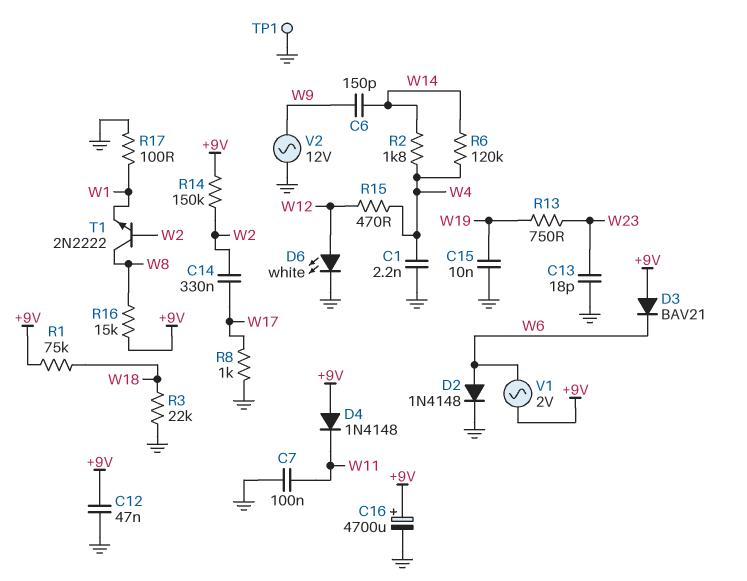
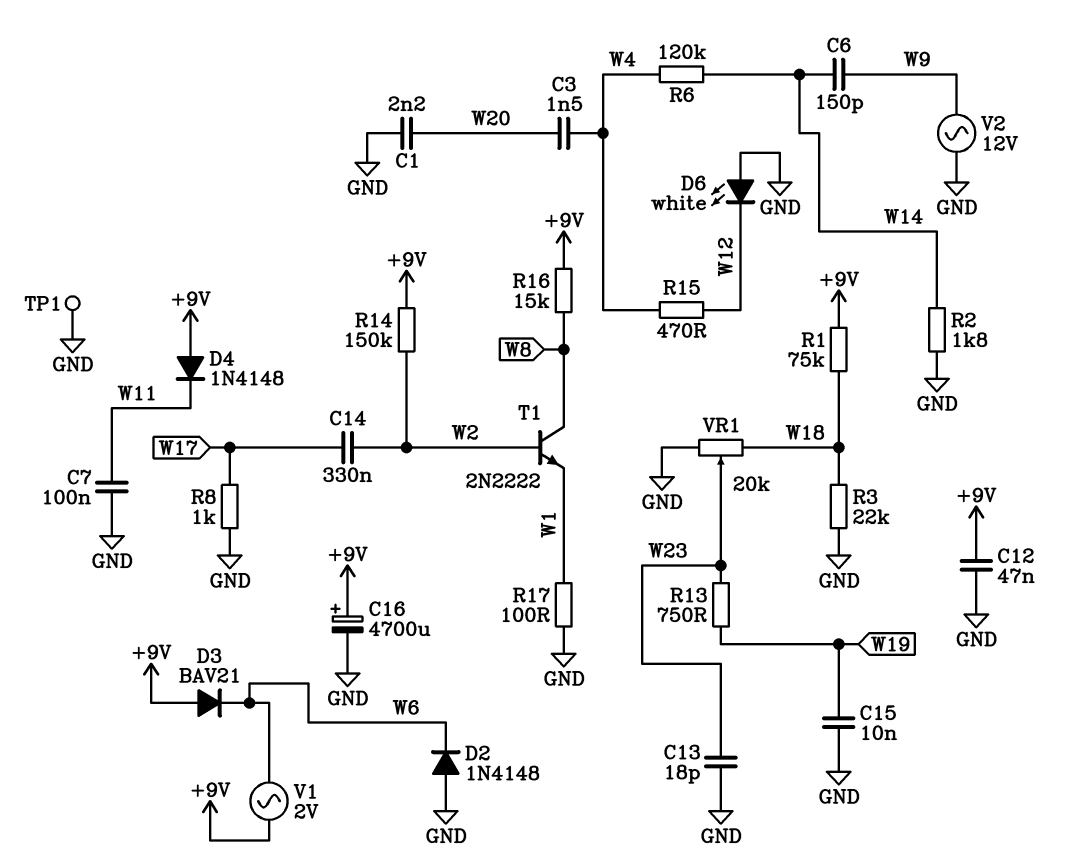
C1: 2.2nF (GND, W4) -> 2.2nF (GND, W20)
C3: none -> 1.5nF (W4, W20)
D2: diode 1N4148 (A W6, K GND) -> diode 1N4148 (A GND, K W6)
D6: LED white (A W12, K GND) -> LED white (A GND, K W12)
R2: 1.8k (W4, W14) -> 1.8k (GND, W14)
VR1: none -> 20k (GND, W18, wiper W23)

